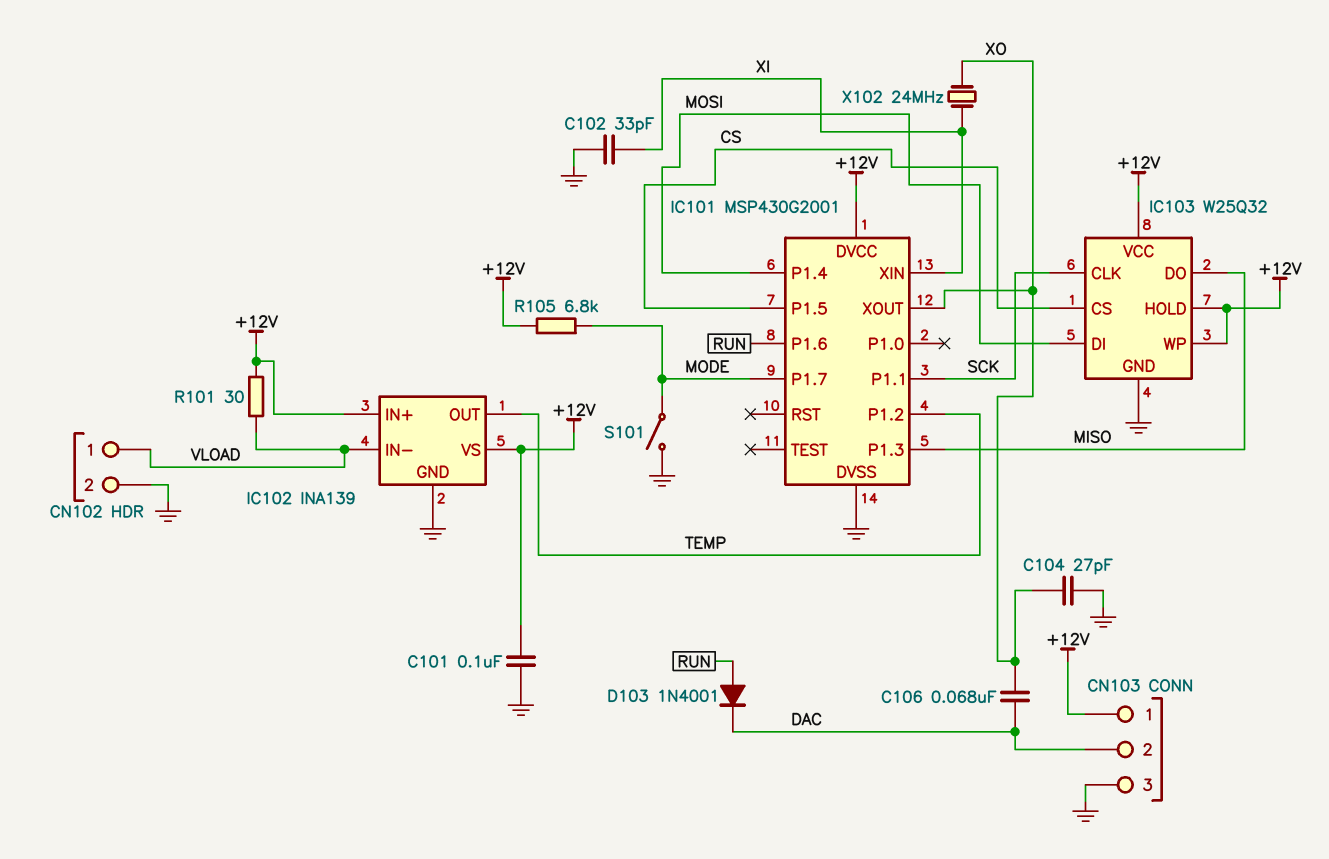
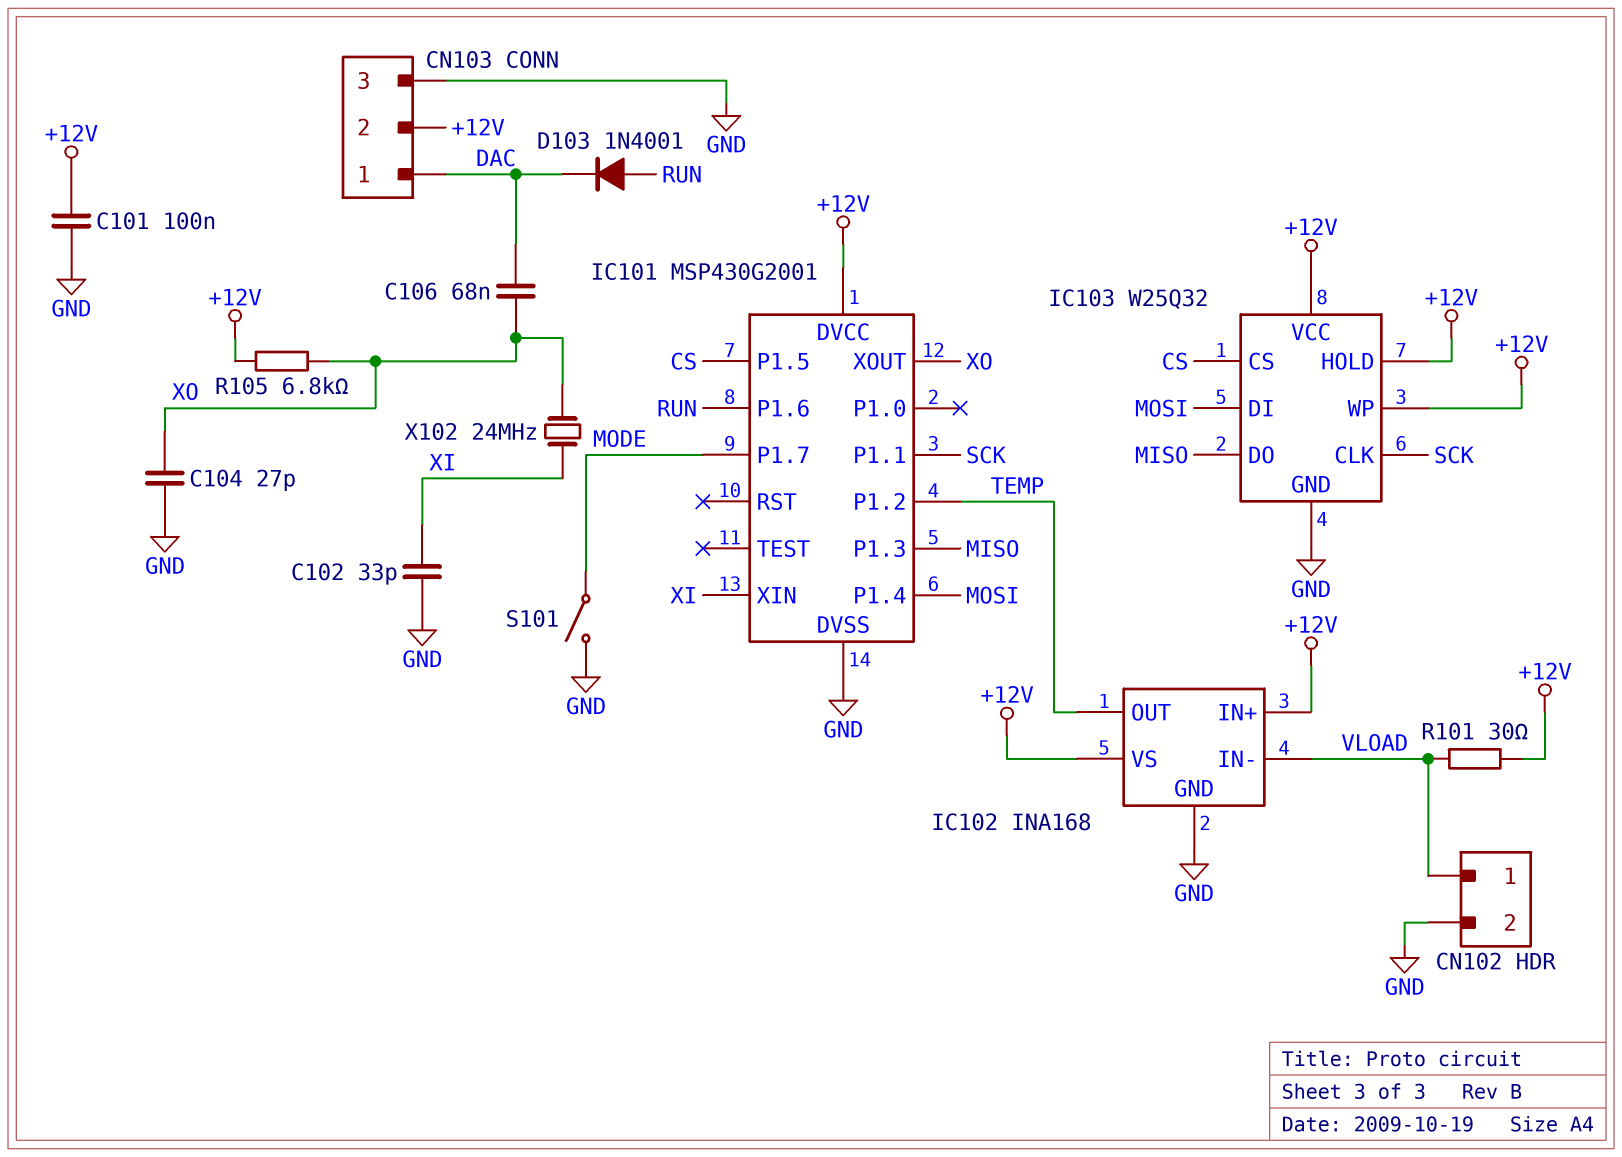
CN103 pin 1: +12V -> DAC
CN103 pin 2: DAC -> +12V
IC102: INA139 -> INA168
R105: 6.8k (+12V, MODE) -> 6.8k (+12V, XO)

